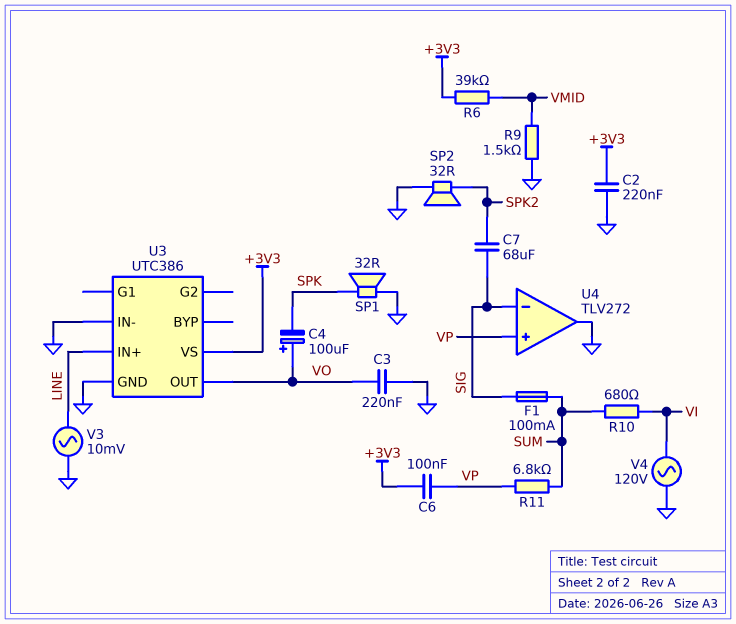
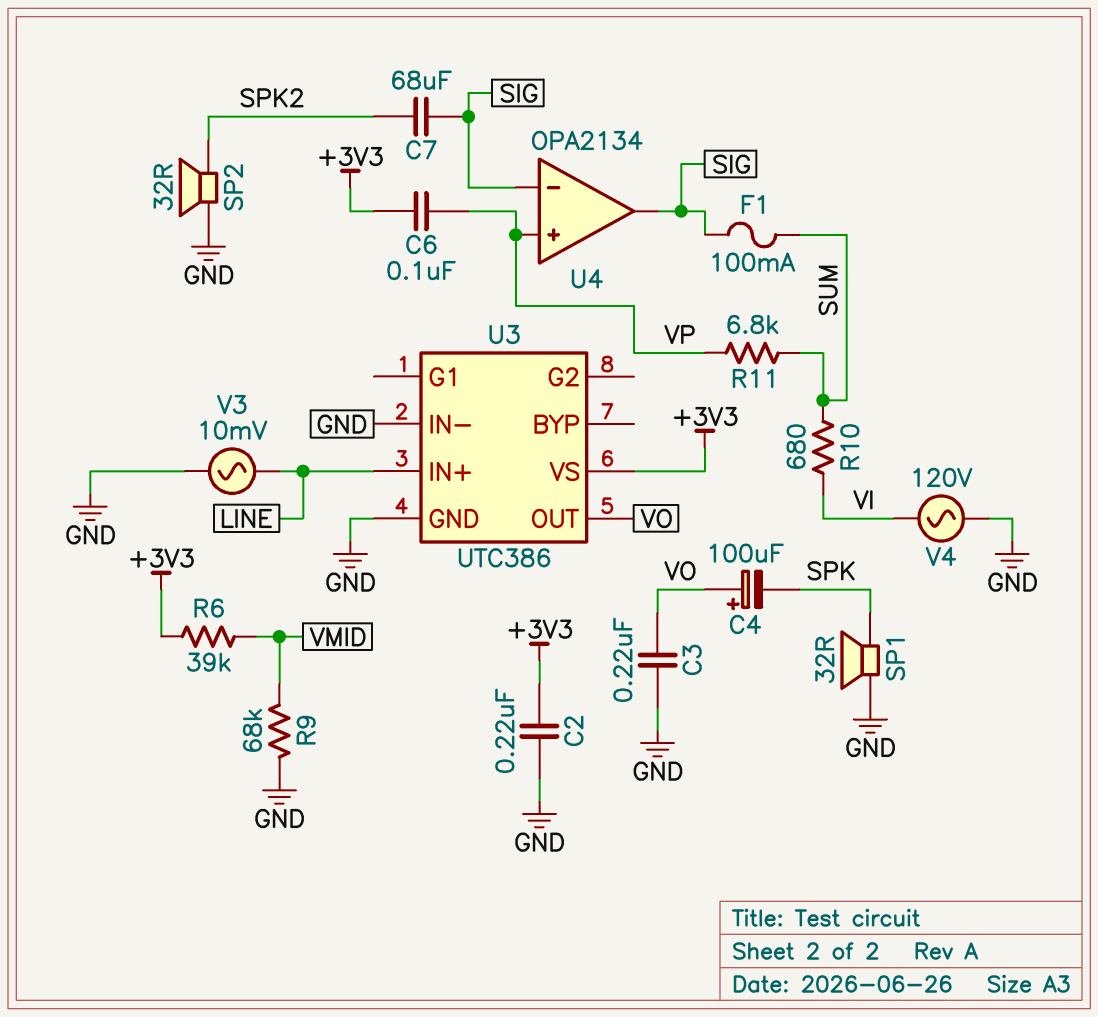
R9: 1.5k (GND, VMID) -> 68k (GND, VMID)
U4: TLV272 -> OPA2134
U4 pin out: GND -> SIG

